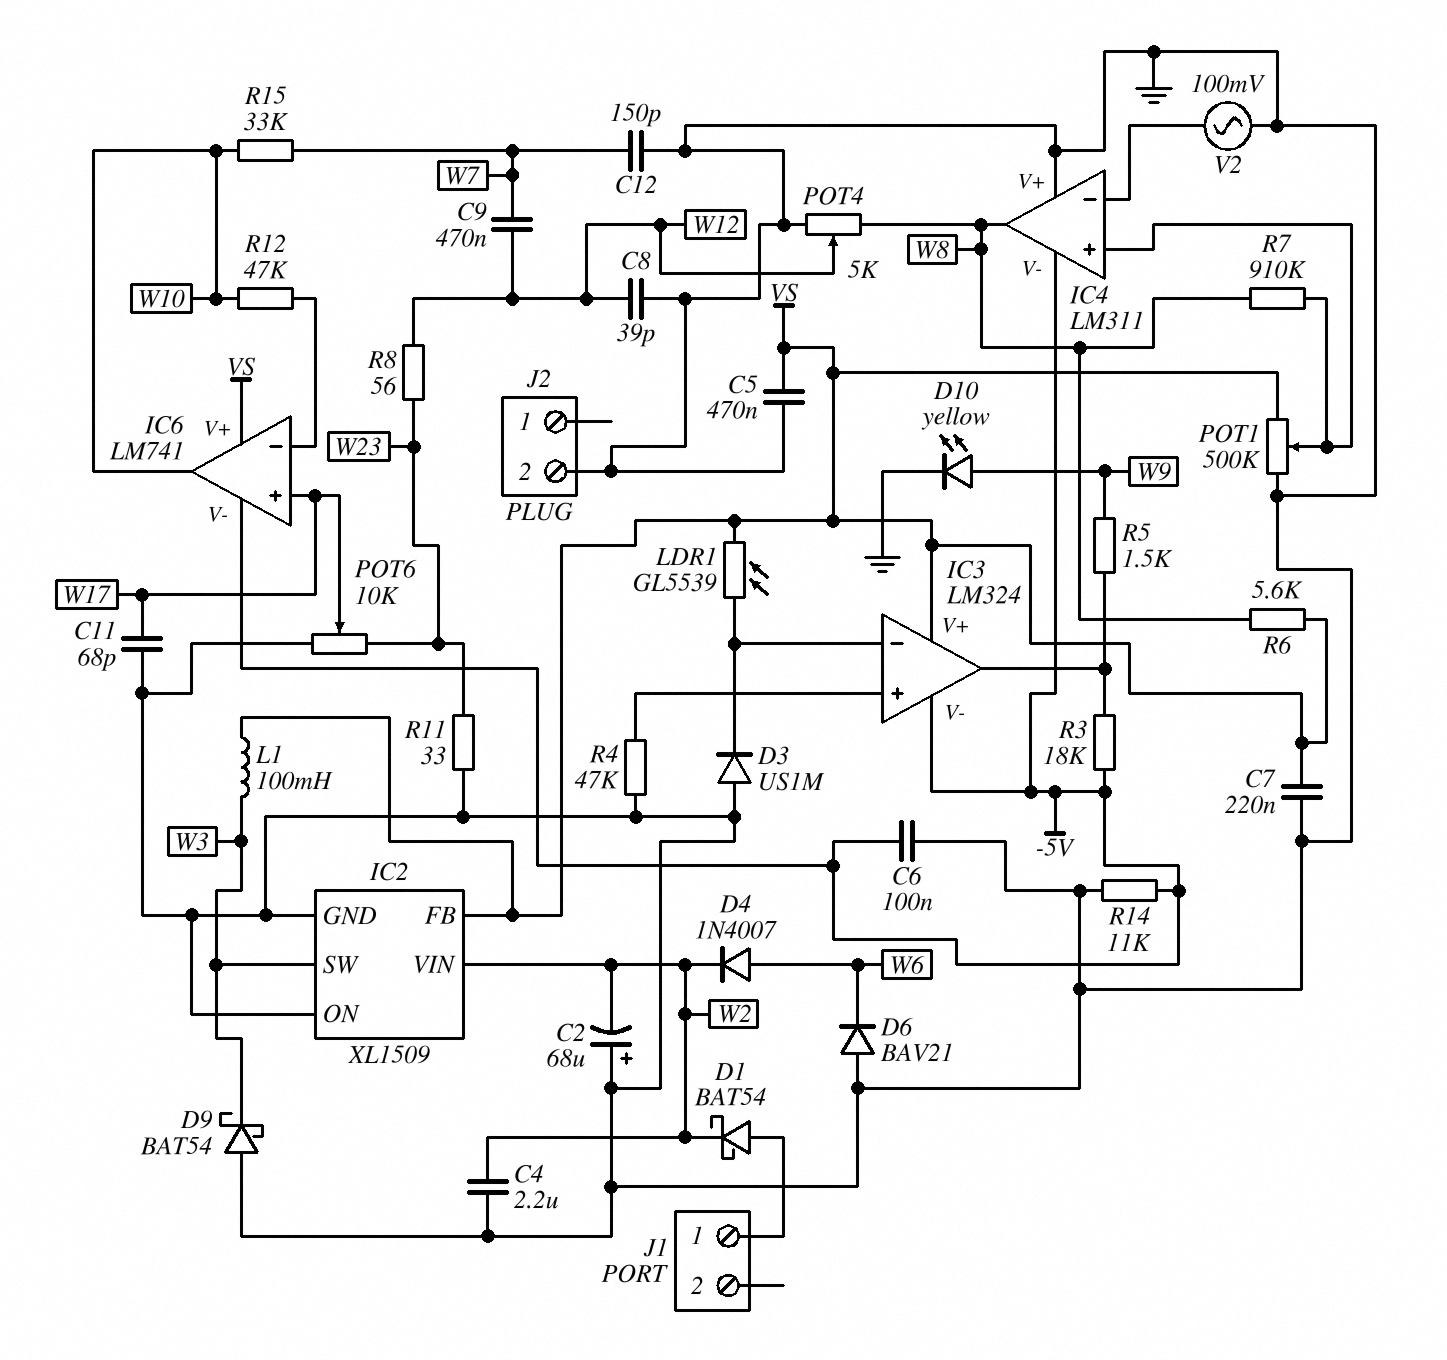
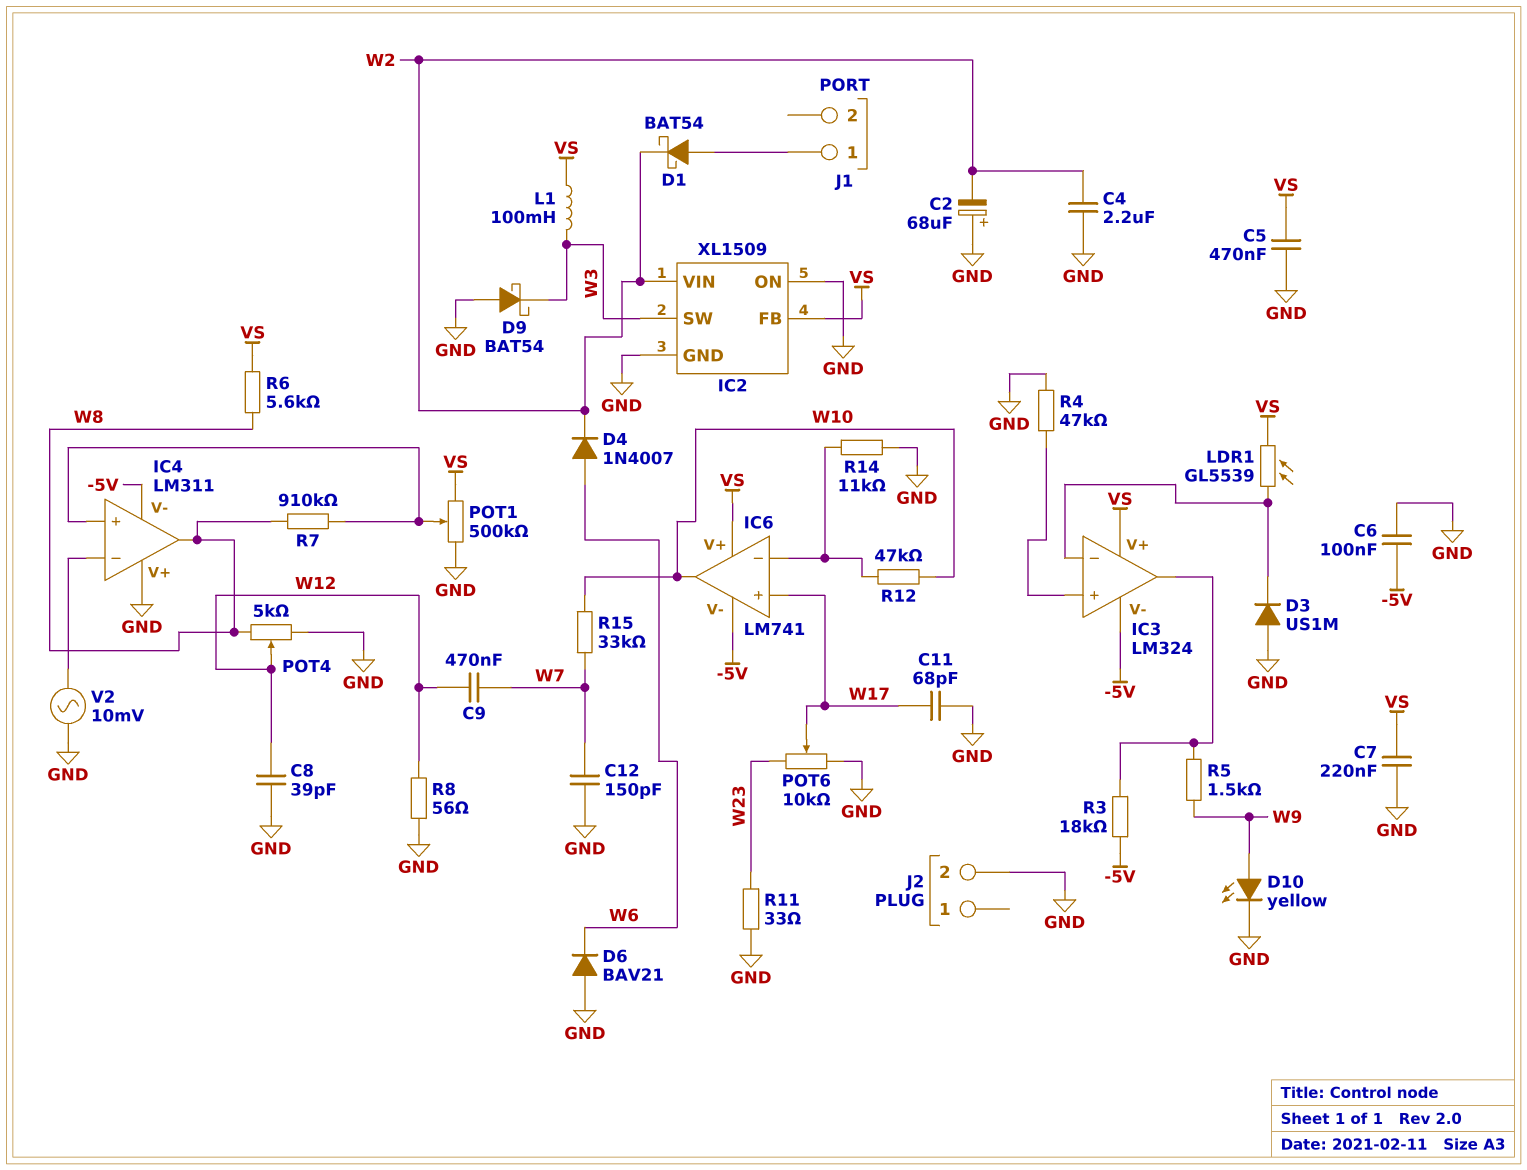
R8: 56 (W12, W23) -> 56 (GND, W12)
R14: 11k (-5V, GND) -> 11k (GND, IC6/in-)
V2: AC 100mV (GND, IC4/in-) -> AC 10mV (GND, IC4/in-)

